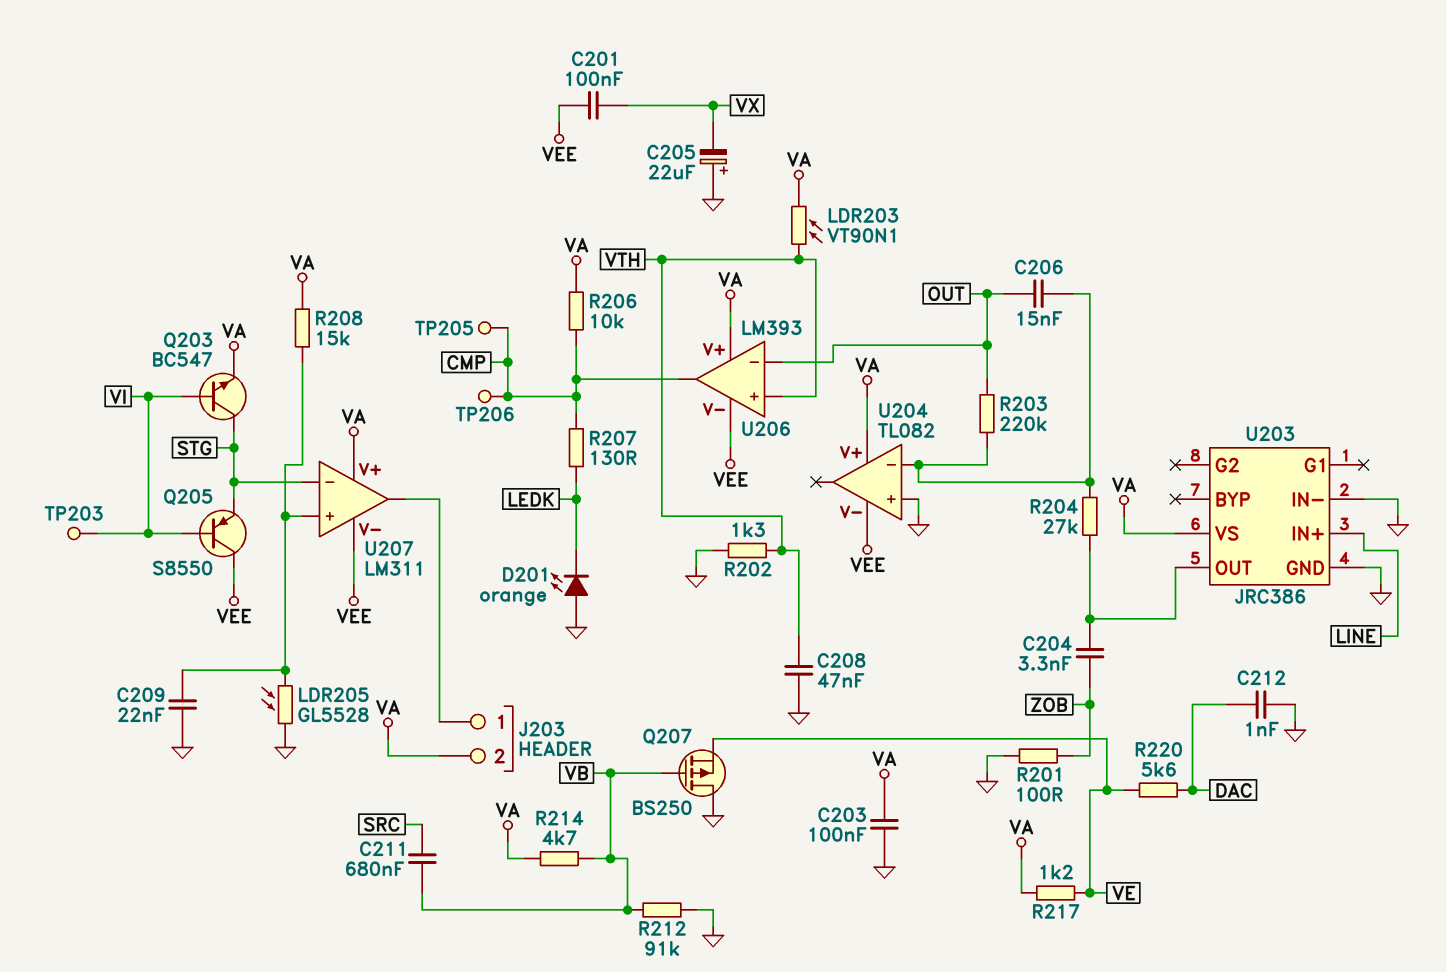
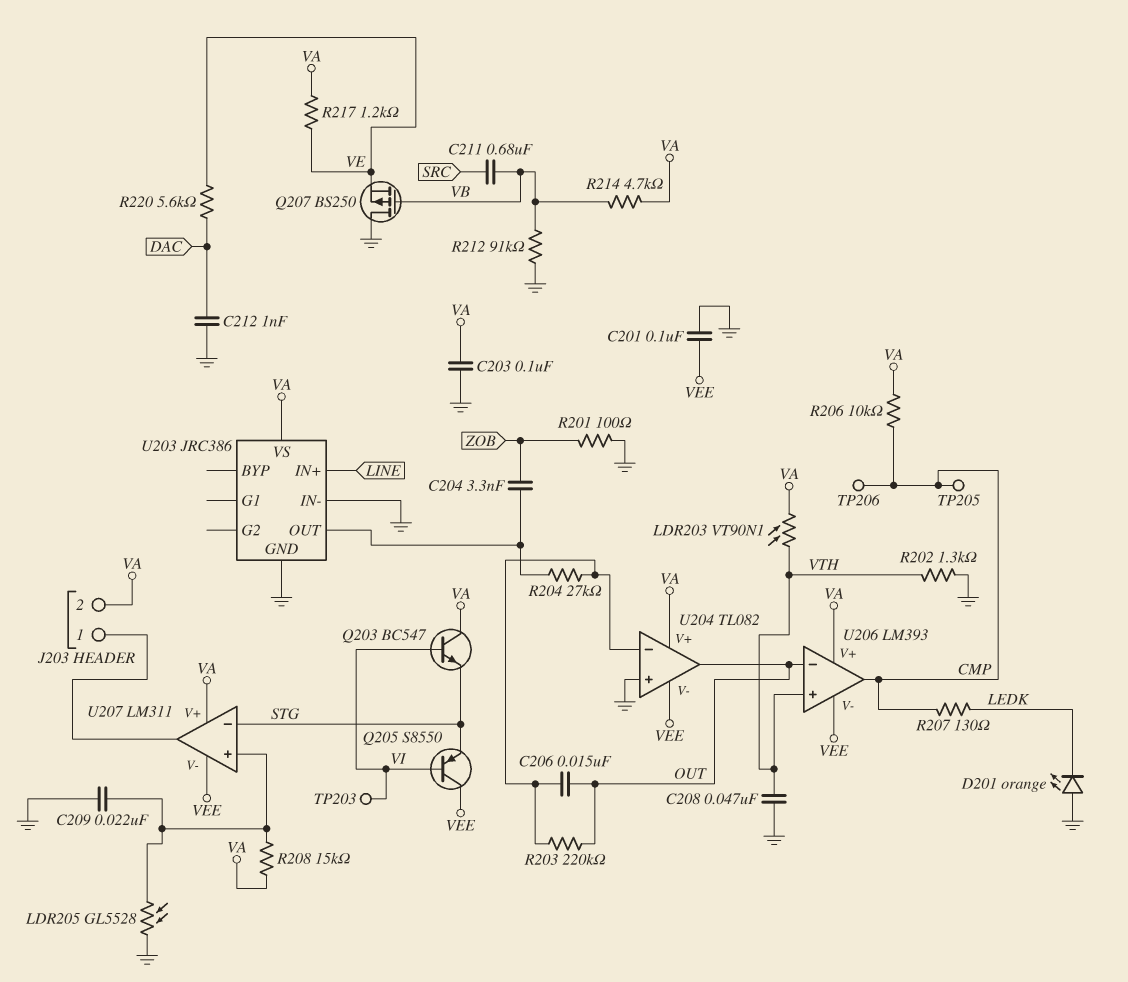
C201: 100nF (VEE, VX) -> 100nF (GND, VEE)
C205: 22uF (plus GND, minus VX) -> none
Q203: NPN BC547 (B VI, C STG, E VA) -> NPN BC547 (B VI, C VA, E STG)
U204 pin out: none -> OUT

